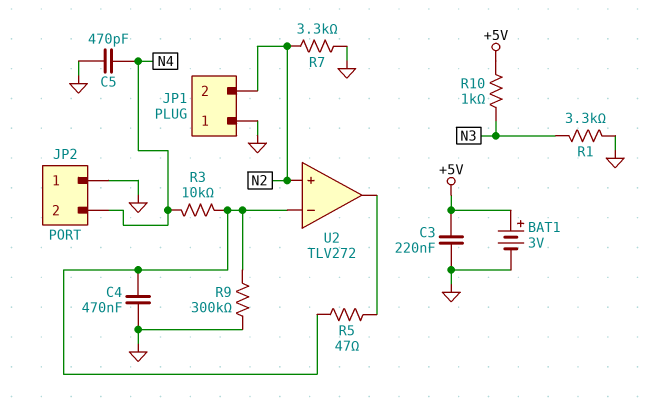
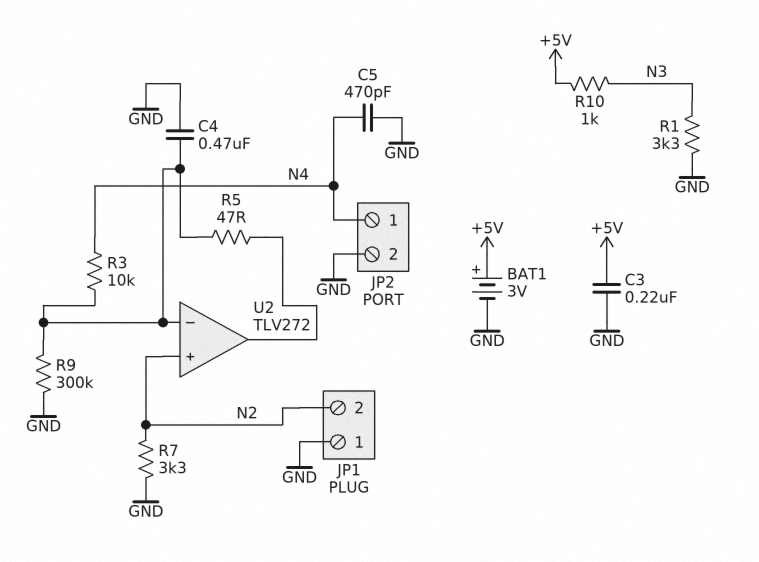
JP2 pin 1: GND -> N4
JP2 pin 2: N4 -> GND

